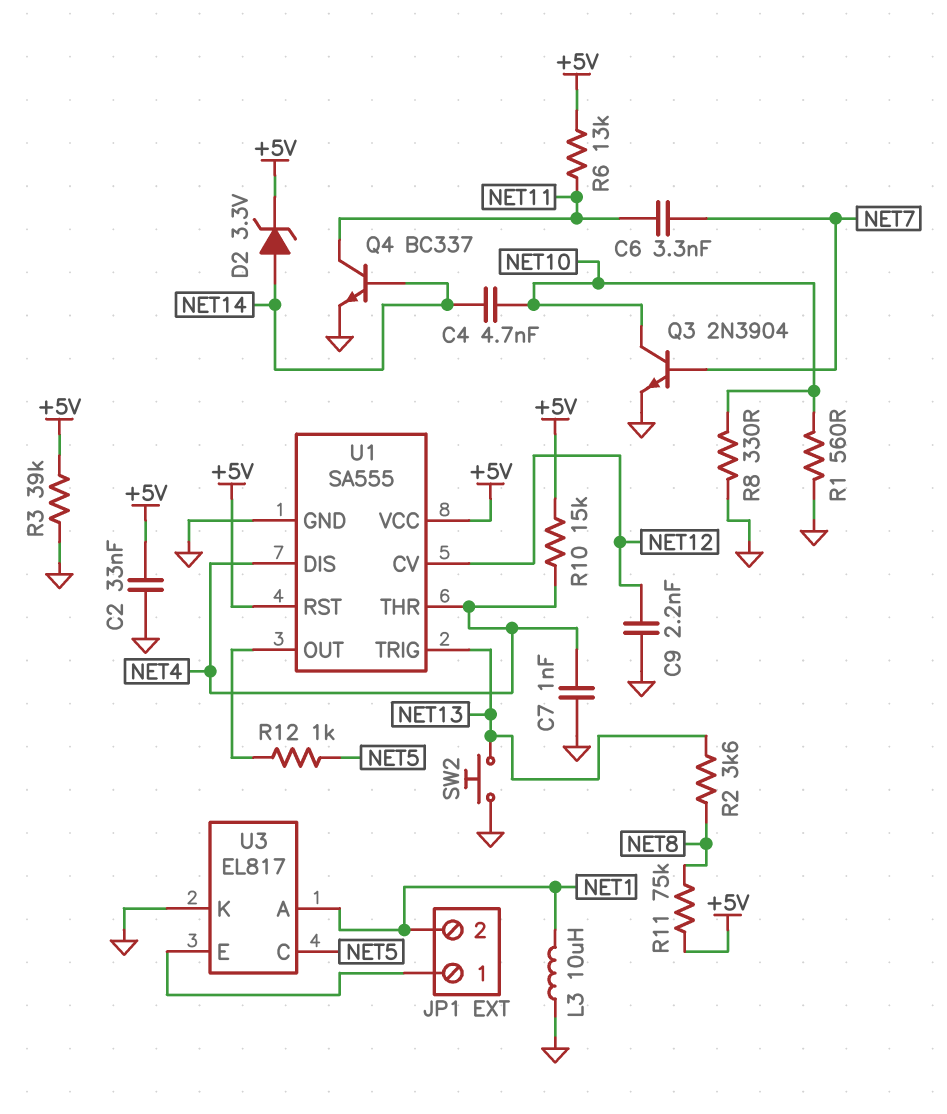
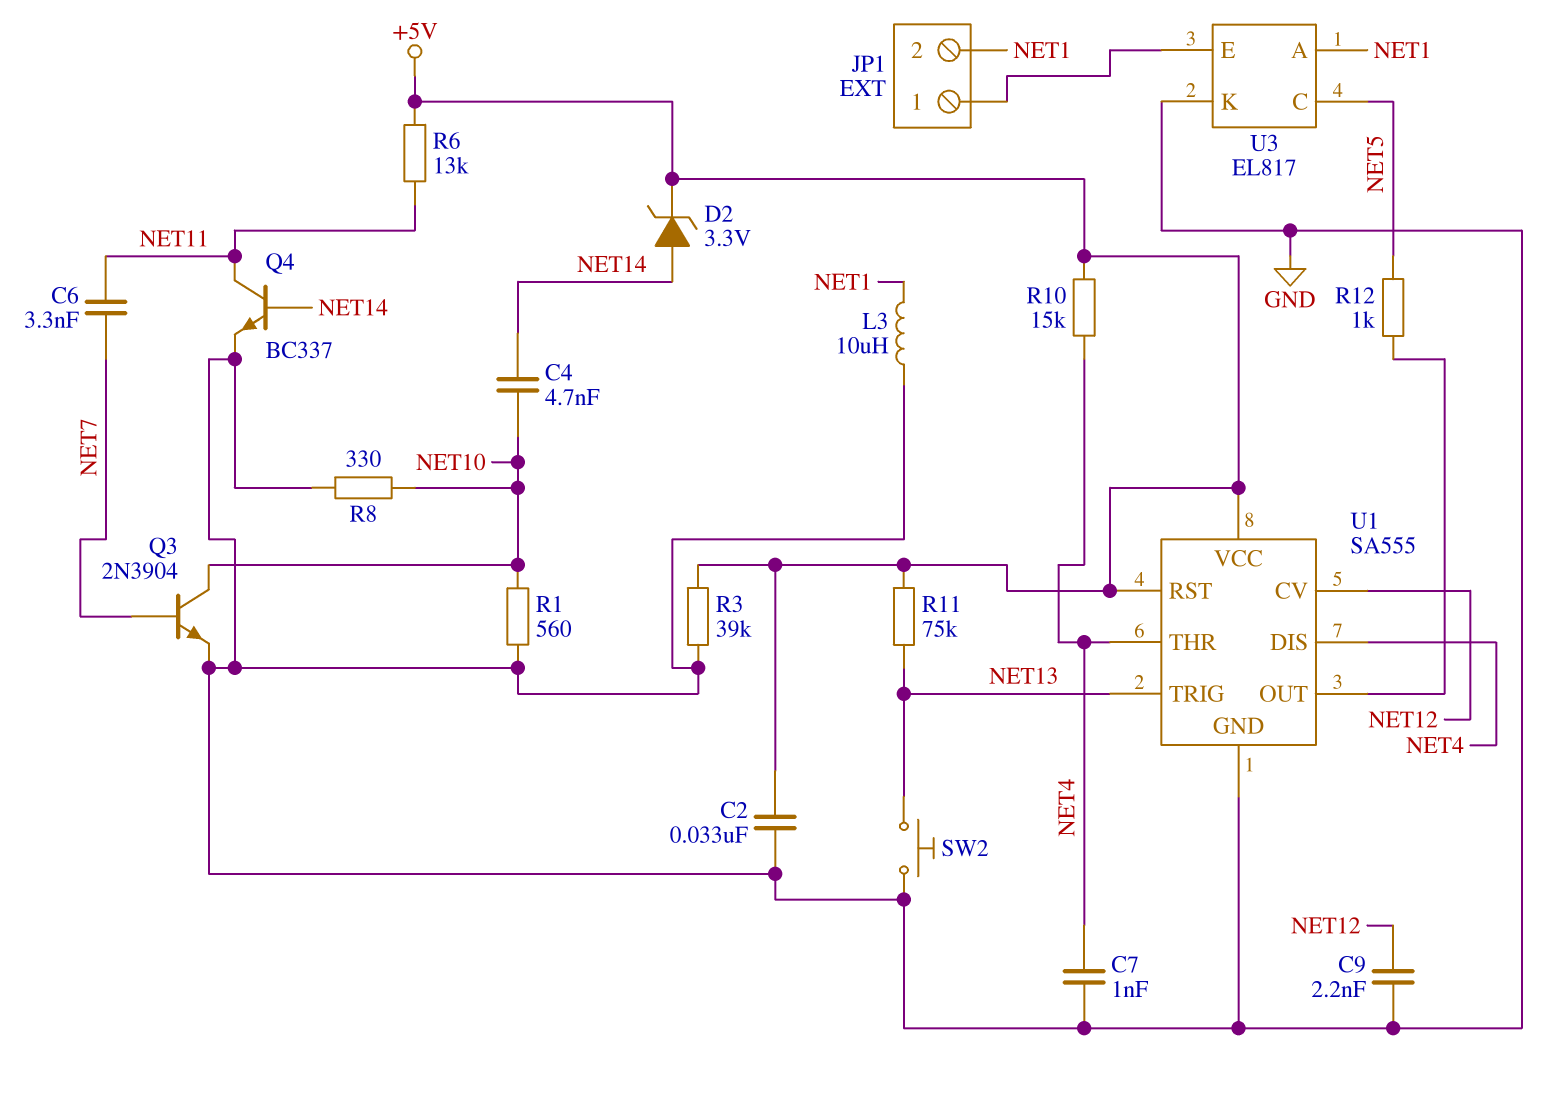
R2: 3.6k (NET8, NET13) -> none
R11: 75k (+5V, NET8) -> 75k (+5V, NET13)

